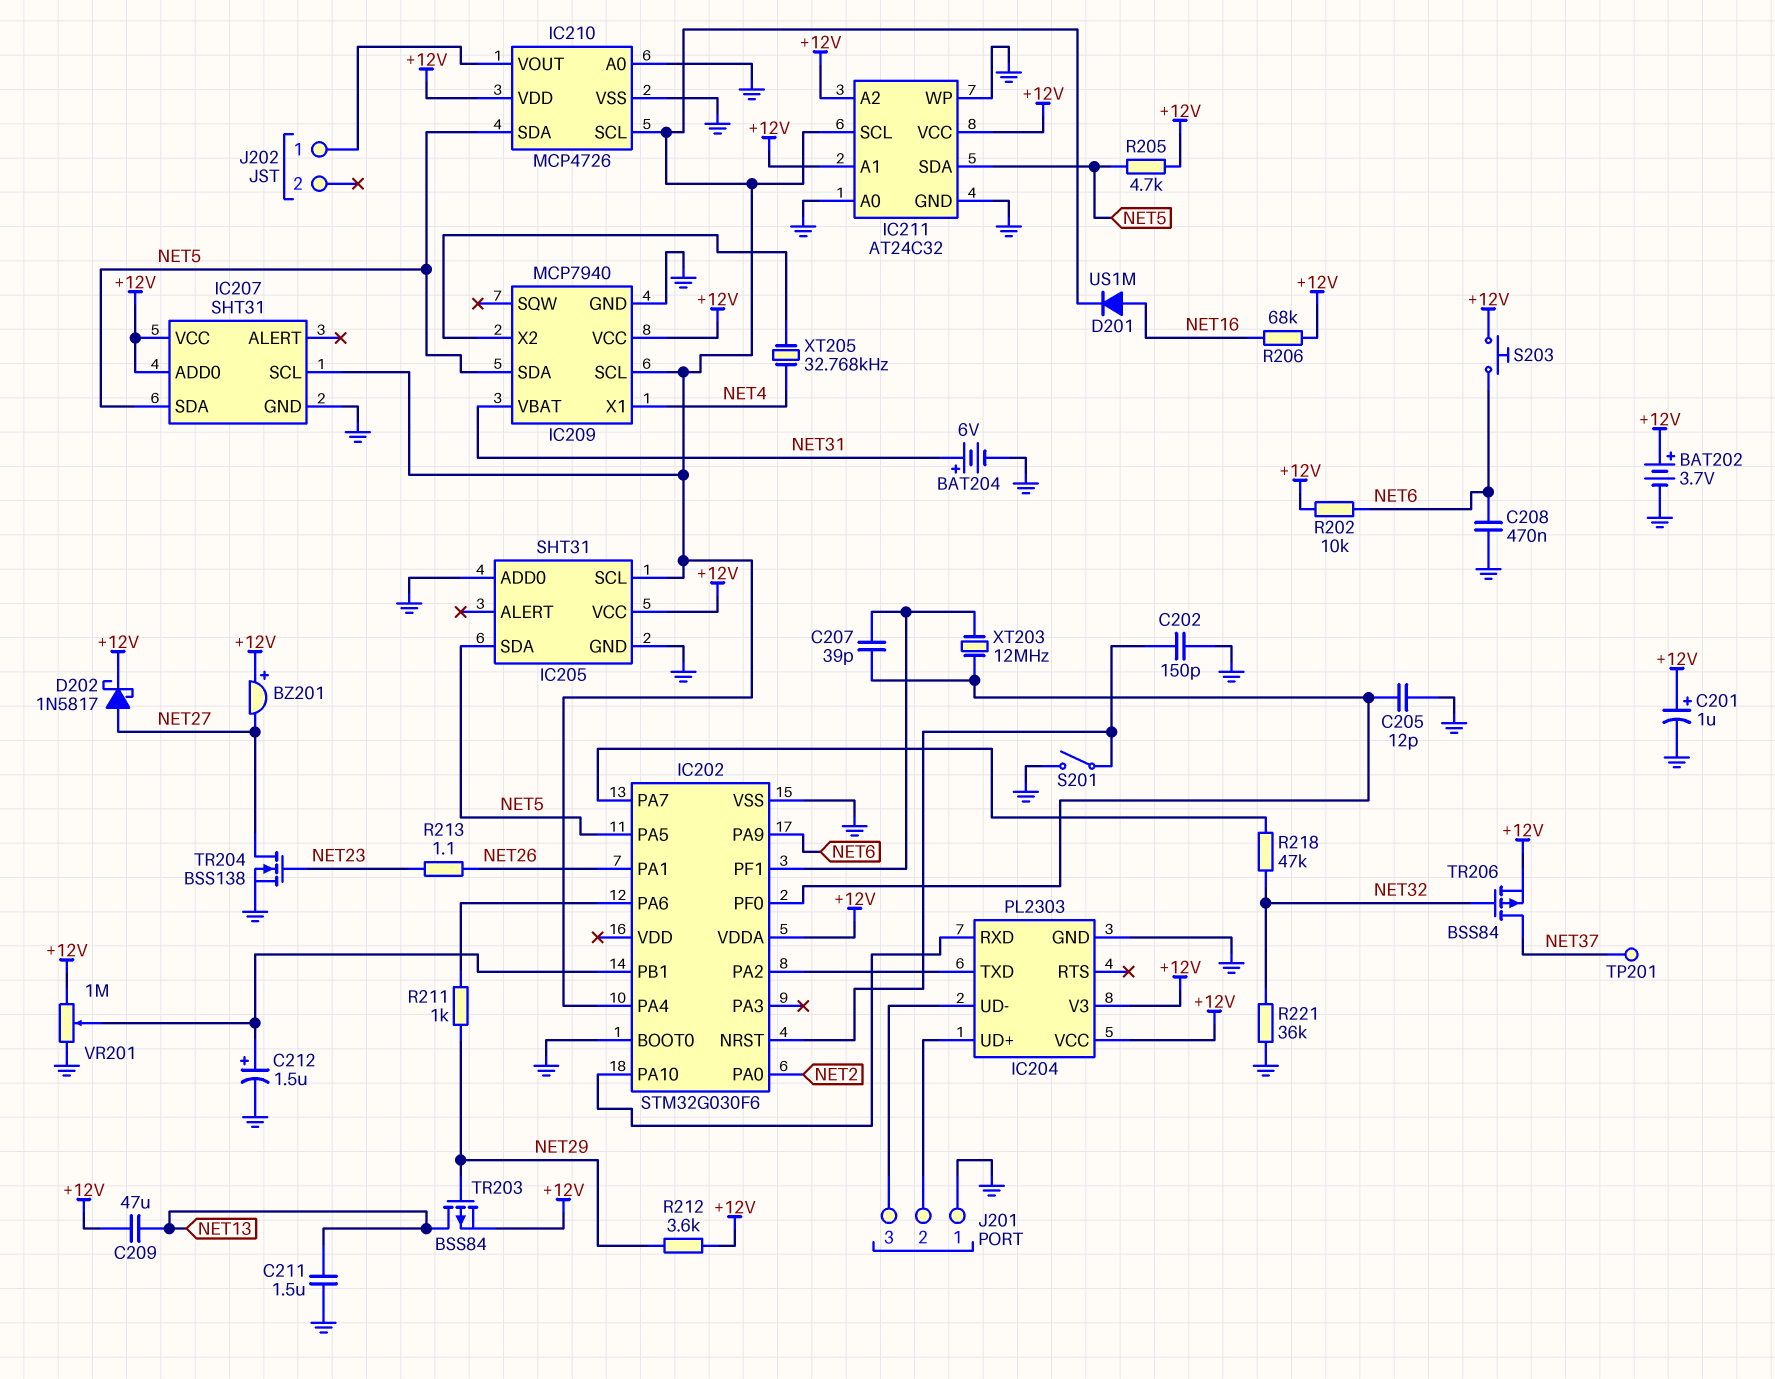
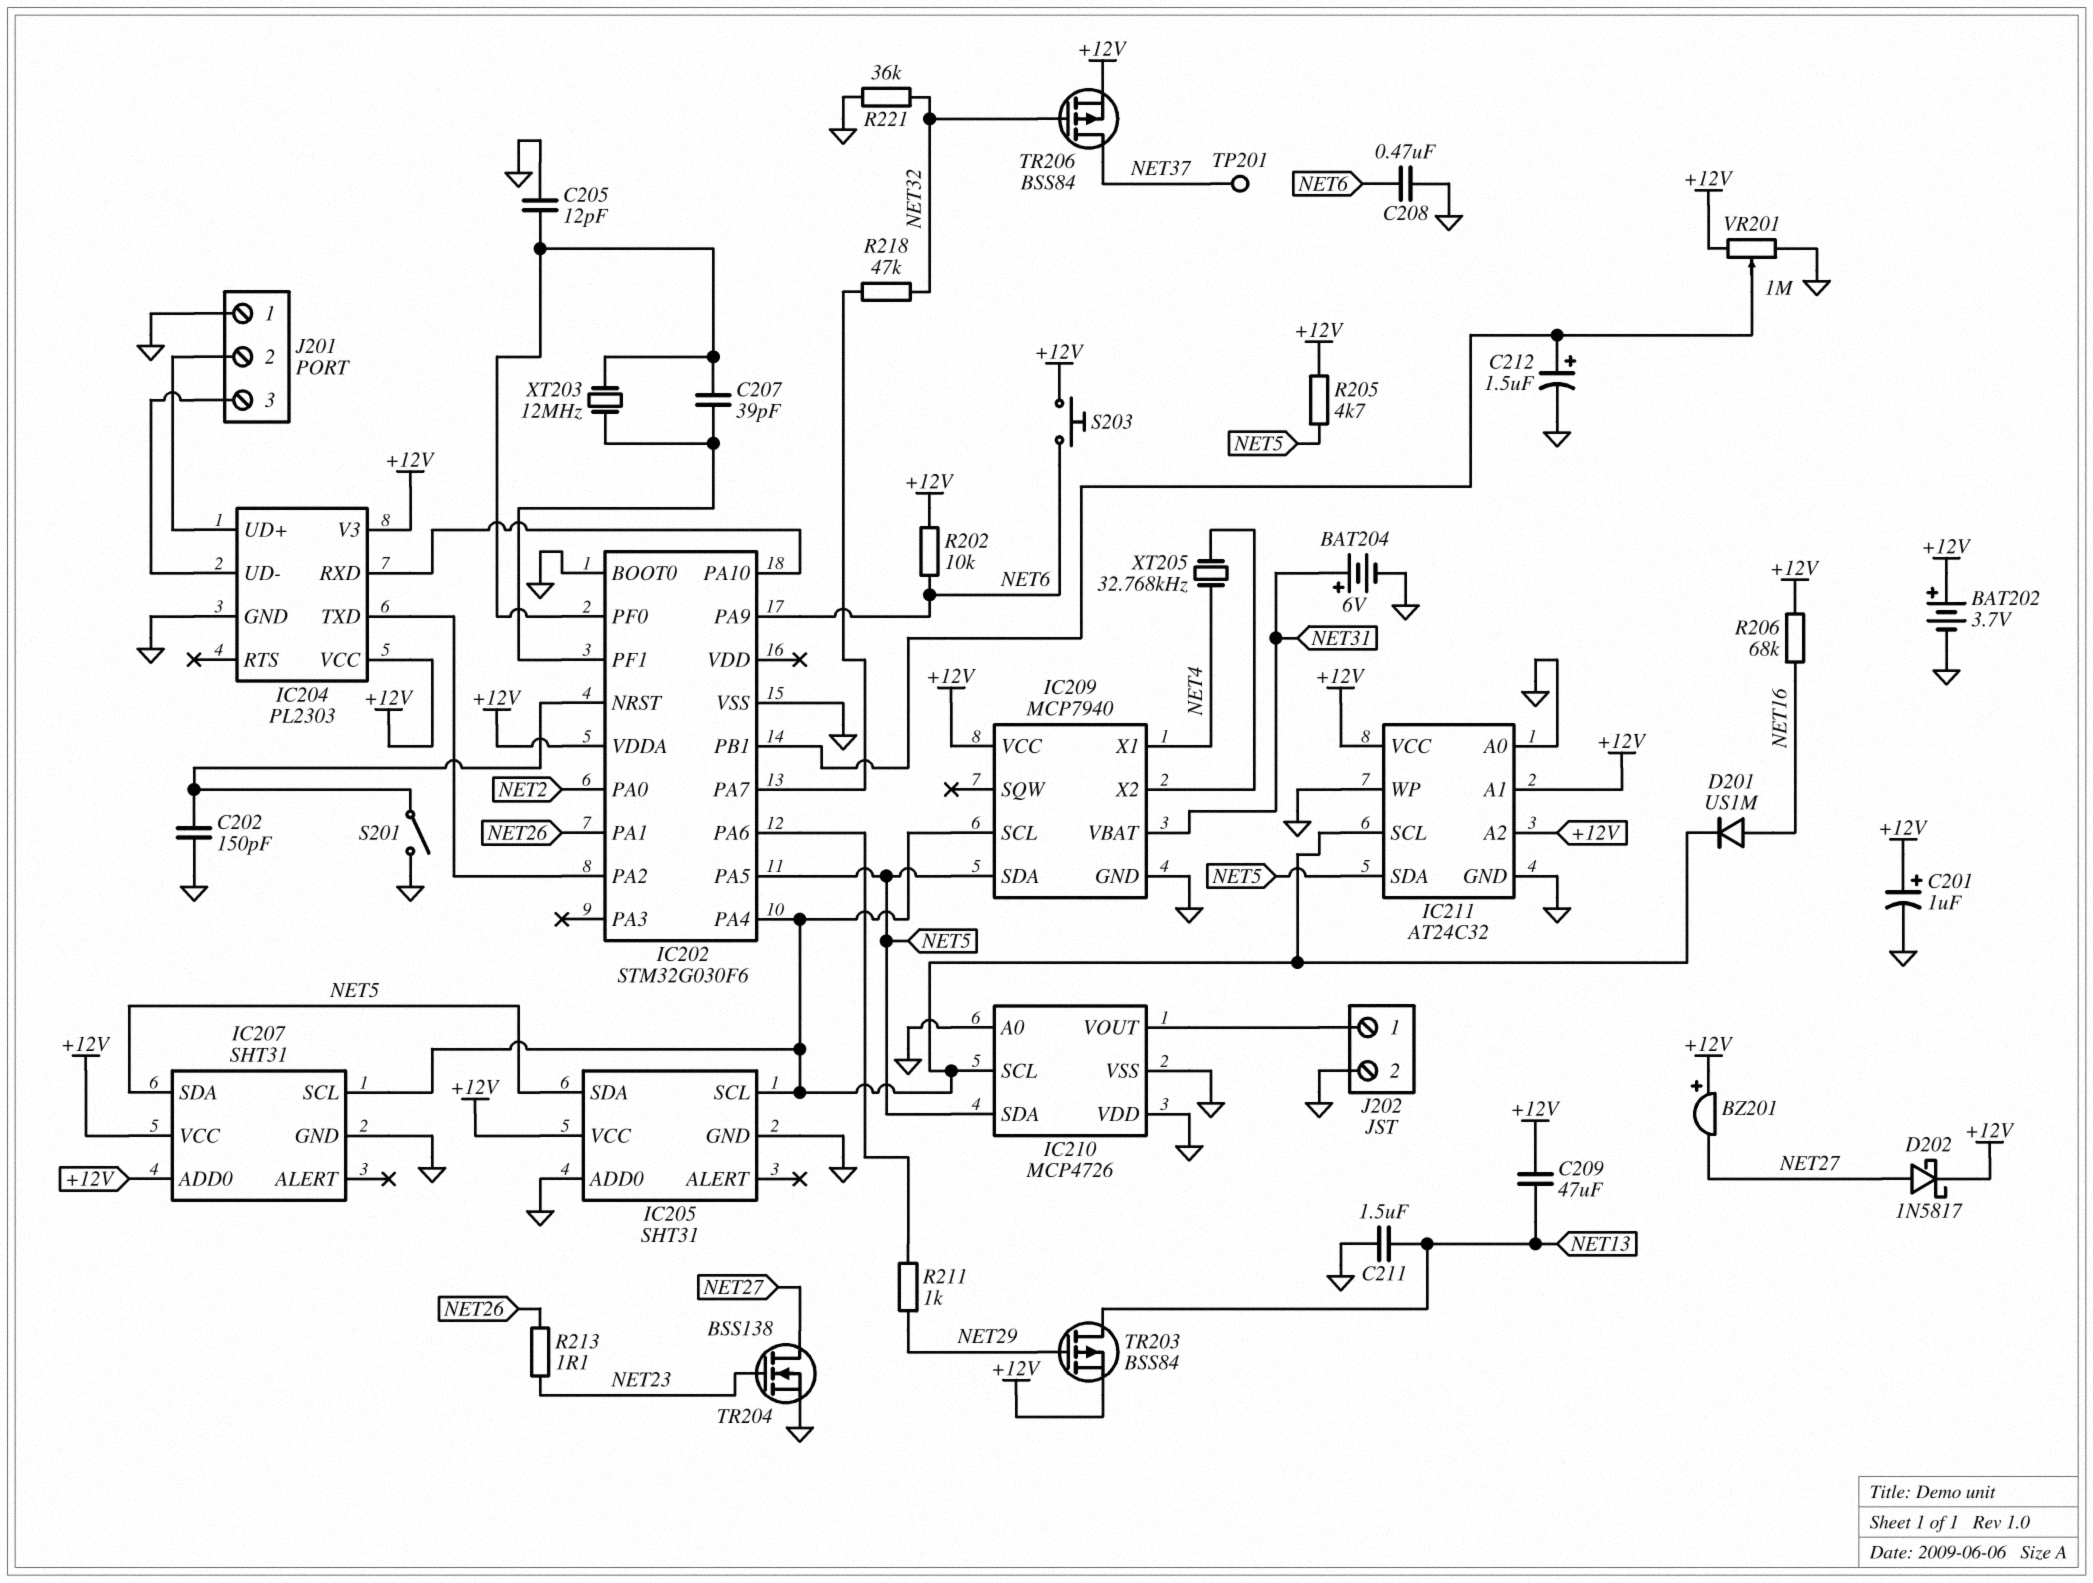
IC210 pin VDD: +12V -> GND
J202 pin 2: none -> GND
R212: 3.6k (+12V, NET29) -> none

